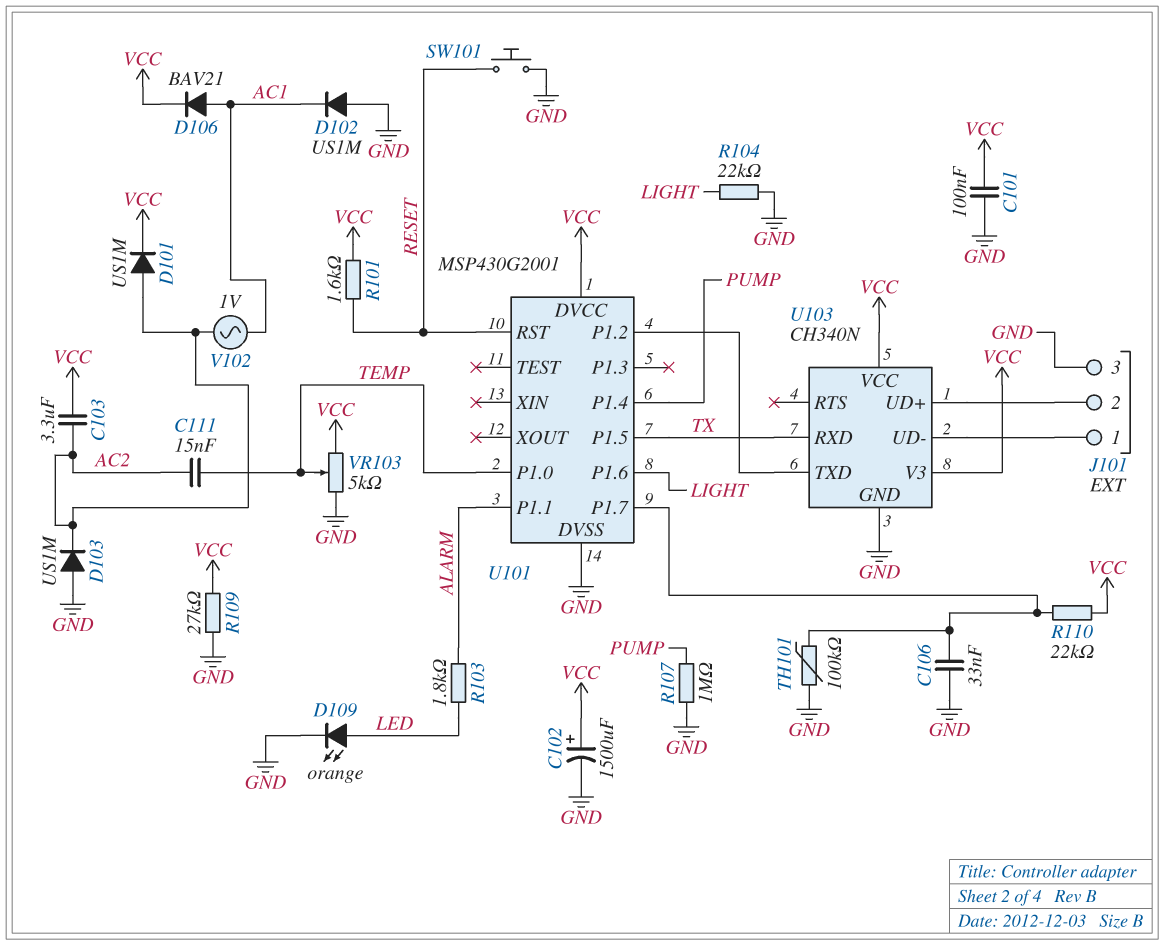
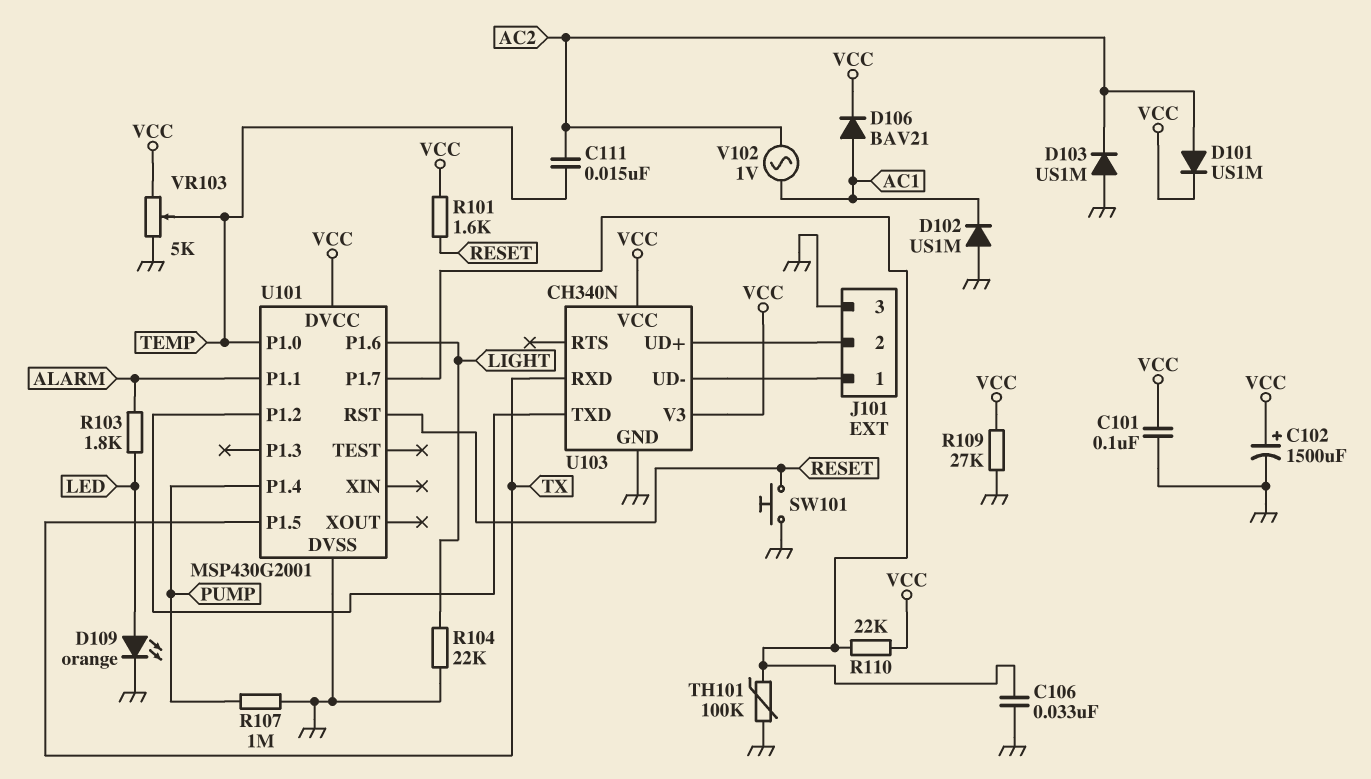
C103: 3.3uF (AC2, VCC) -> none

